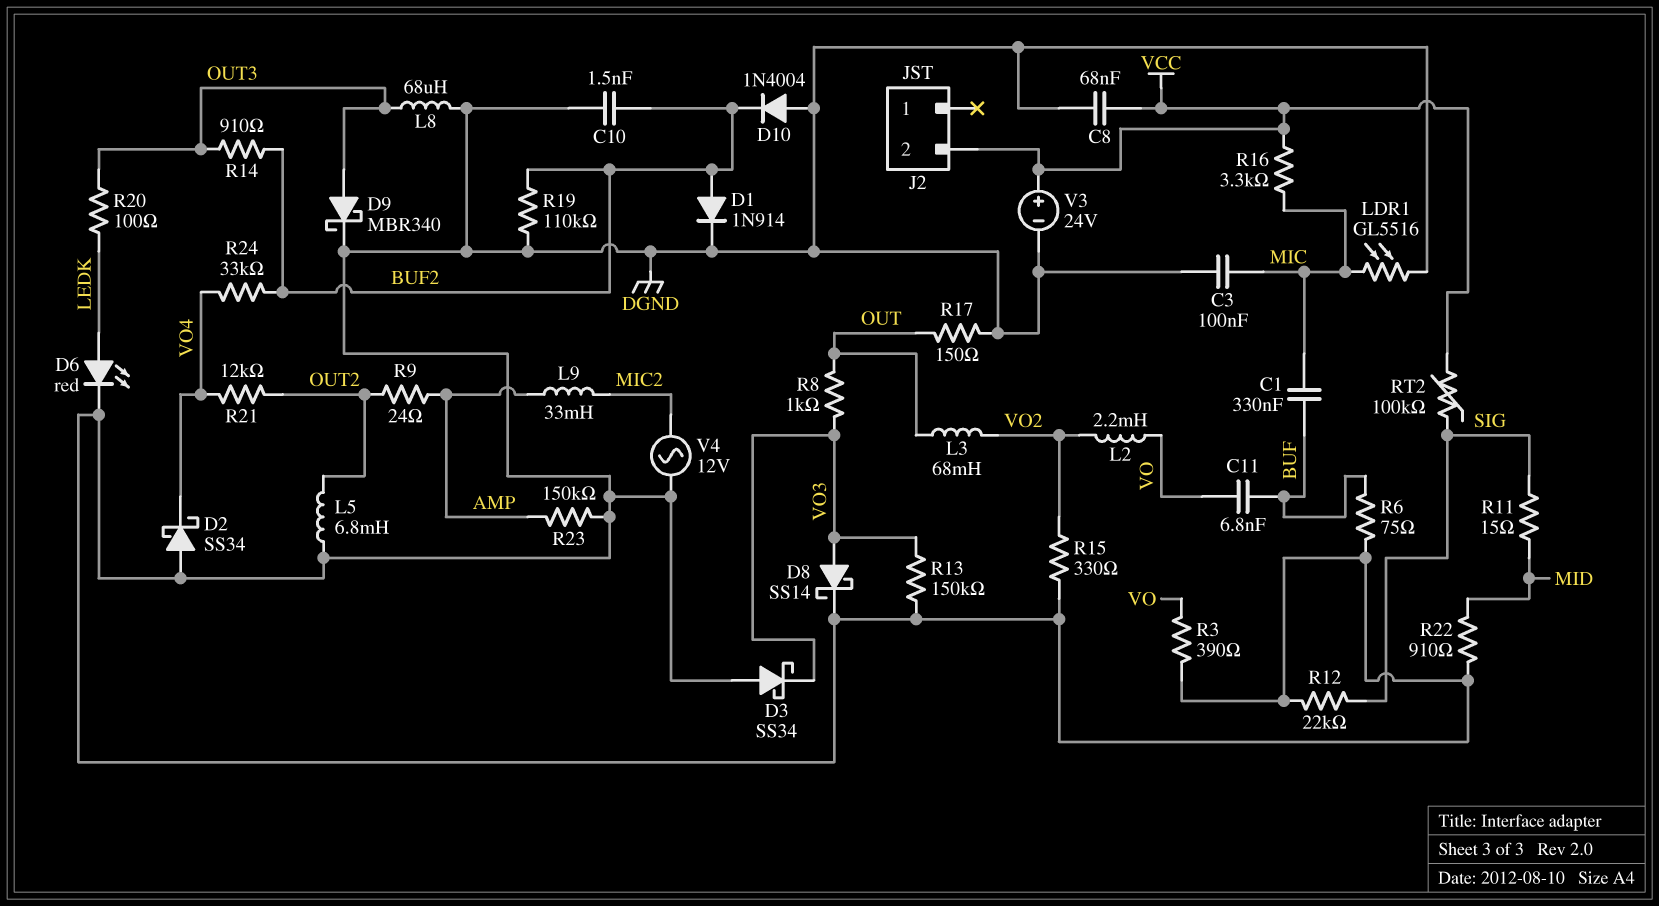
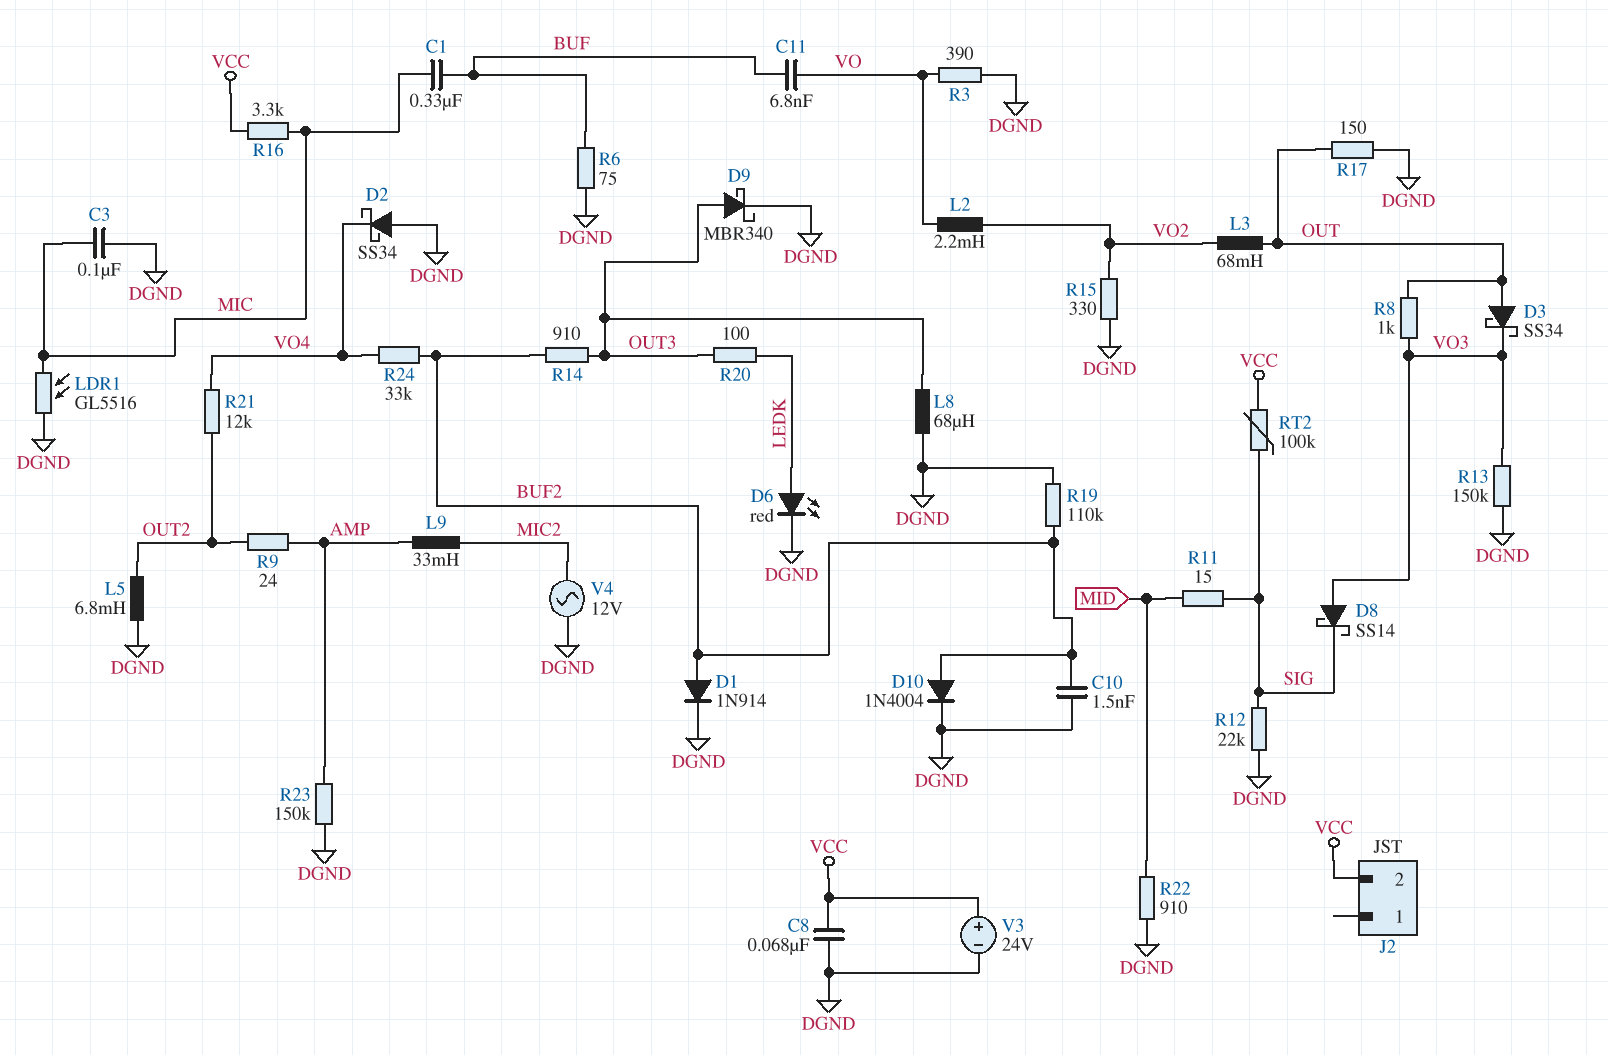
D3: schottky SS34 (A DGND, K VO3) -> schottky SS34 (A OUT, K VO3)
D8: schottky SS14 (A VO3, K DGND) -> schottky SS14 (A VO3, K SIG)
D10: diode 1N4004 (A DGND, K BUF2) -> diode 1N4004 (A BUF2, K DGND)

